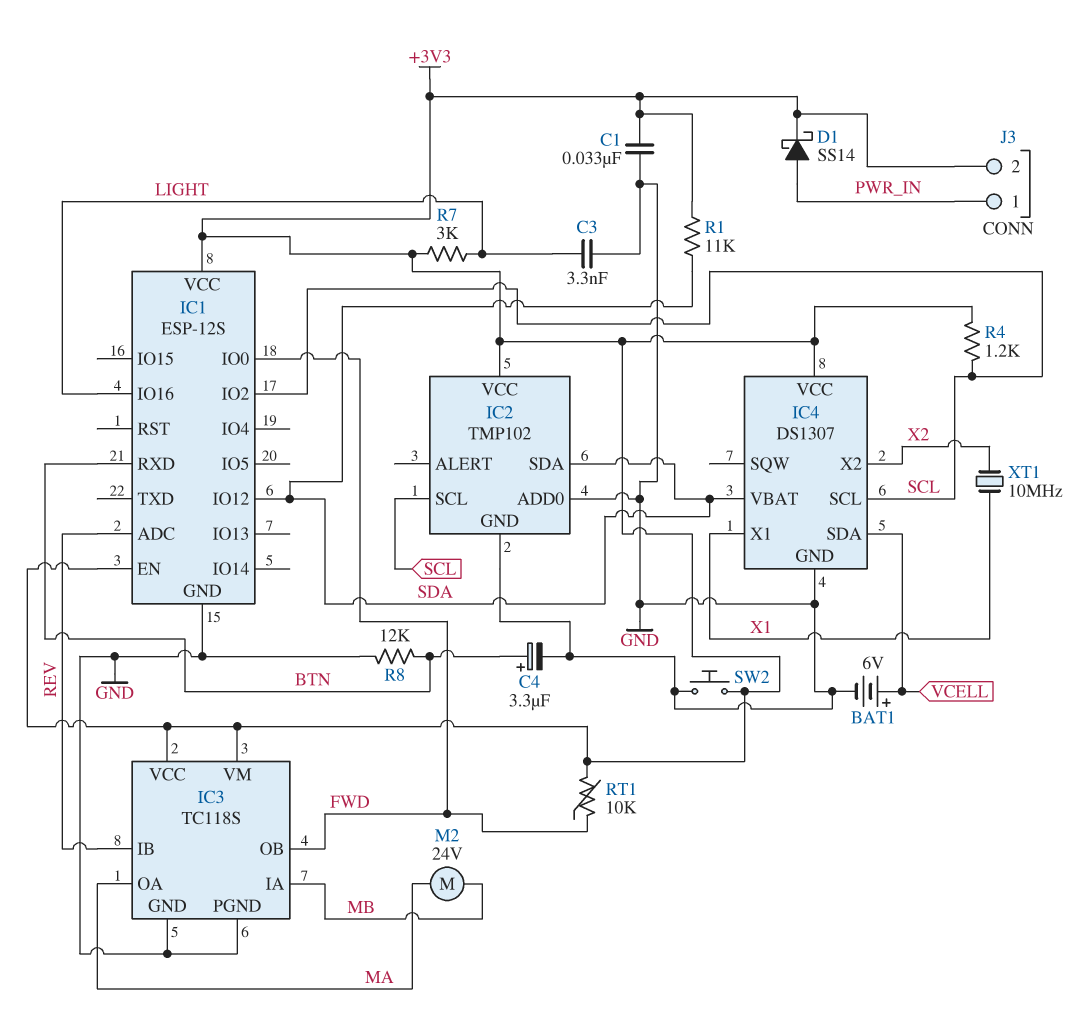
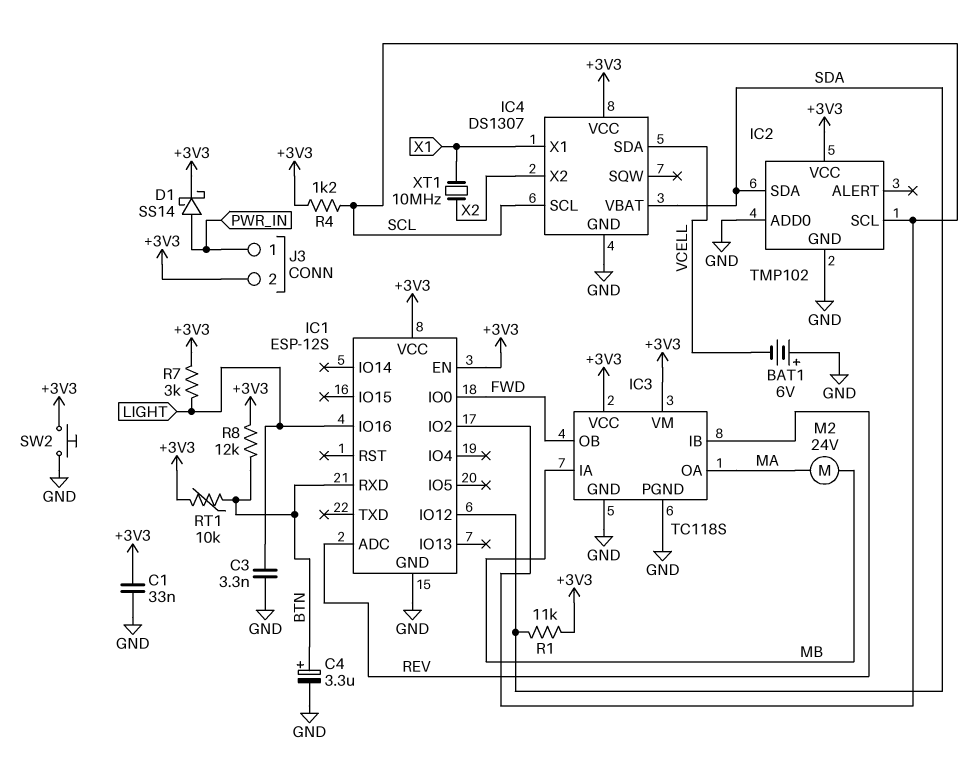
BAT1: 6V (plus VCELL, minus GND) -> 6V (plus GND, minus VCELL)
R8: 12k (BTN, GND) -> 12k (+3V3, BTN)
RT1: 10k (+3V3, FWD) -> 10k (+3V3, BTN)

